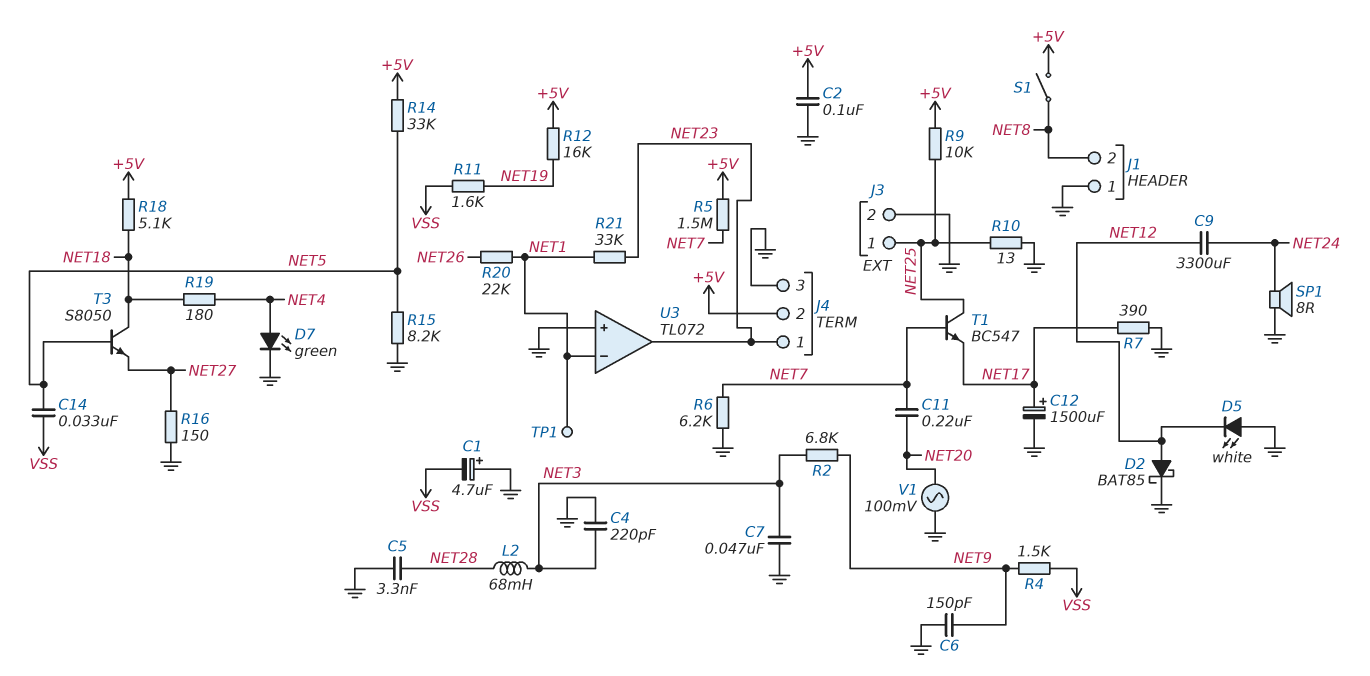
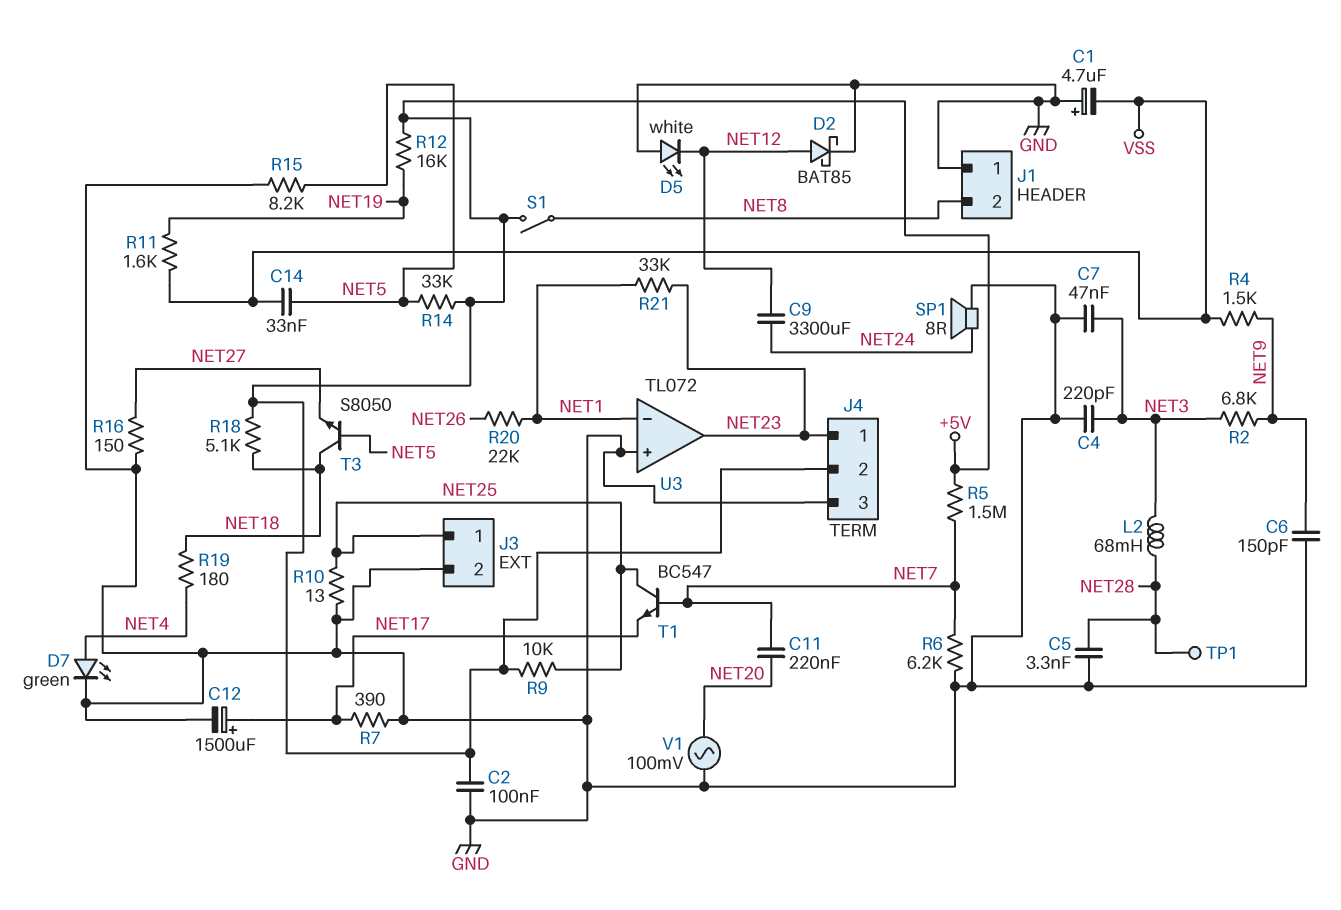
TP1: test point (NET1) -> test point (NET28)

